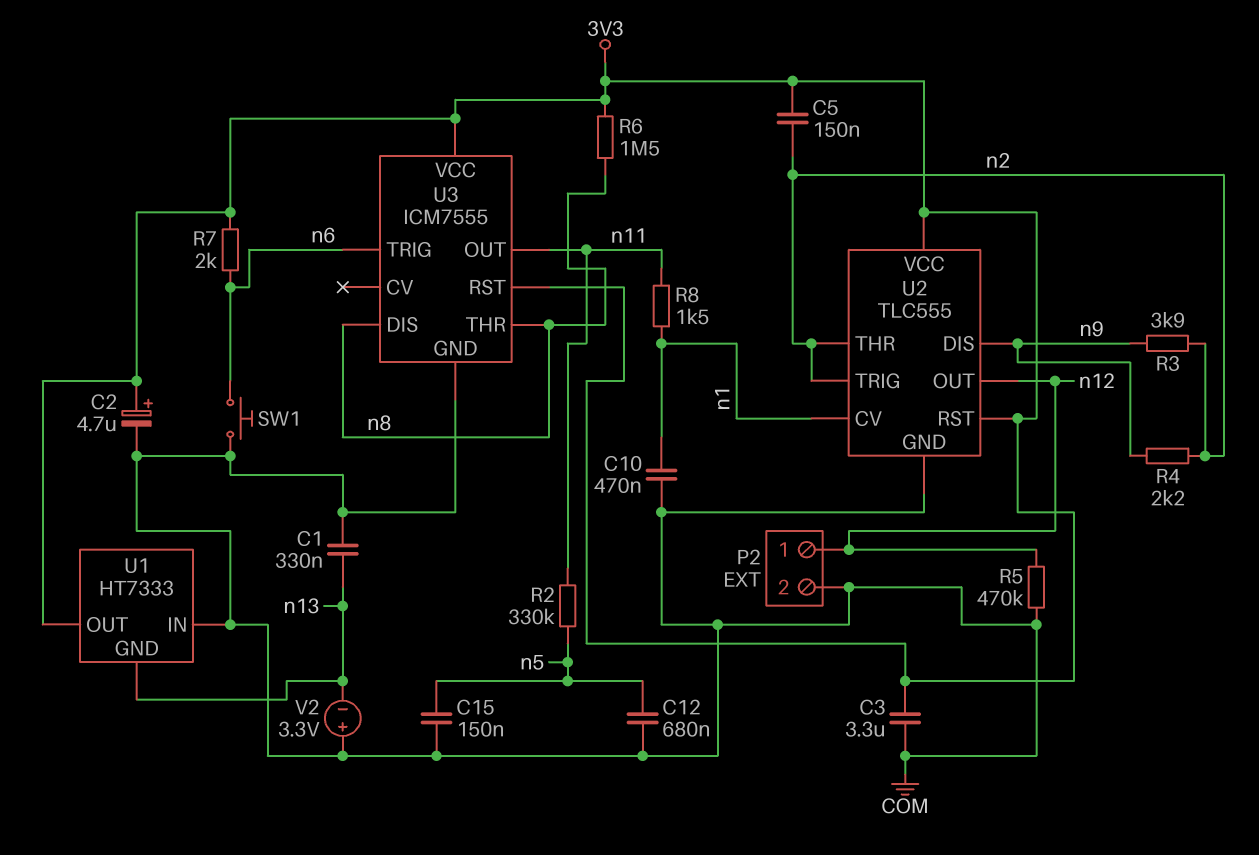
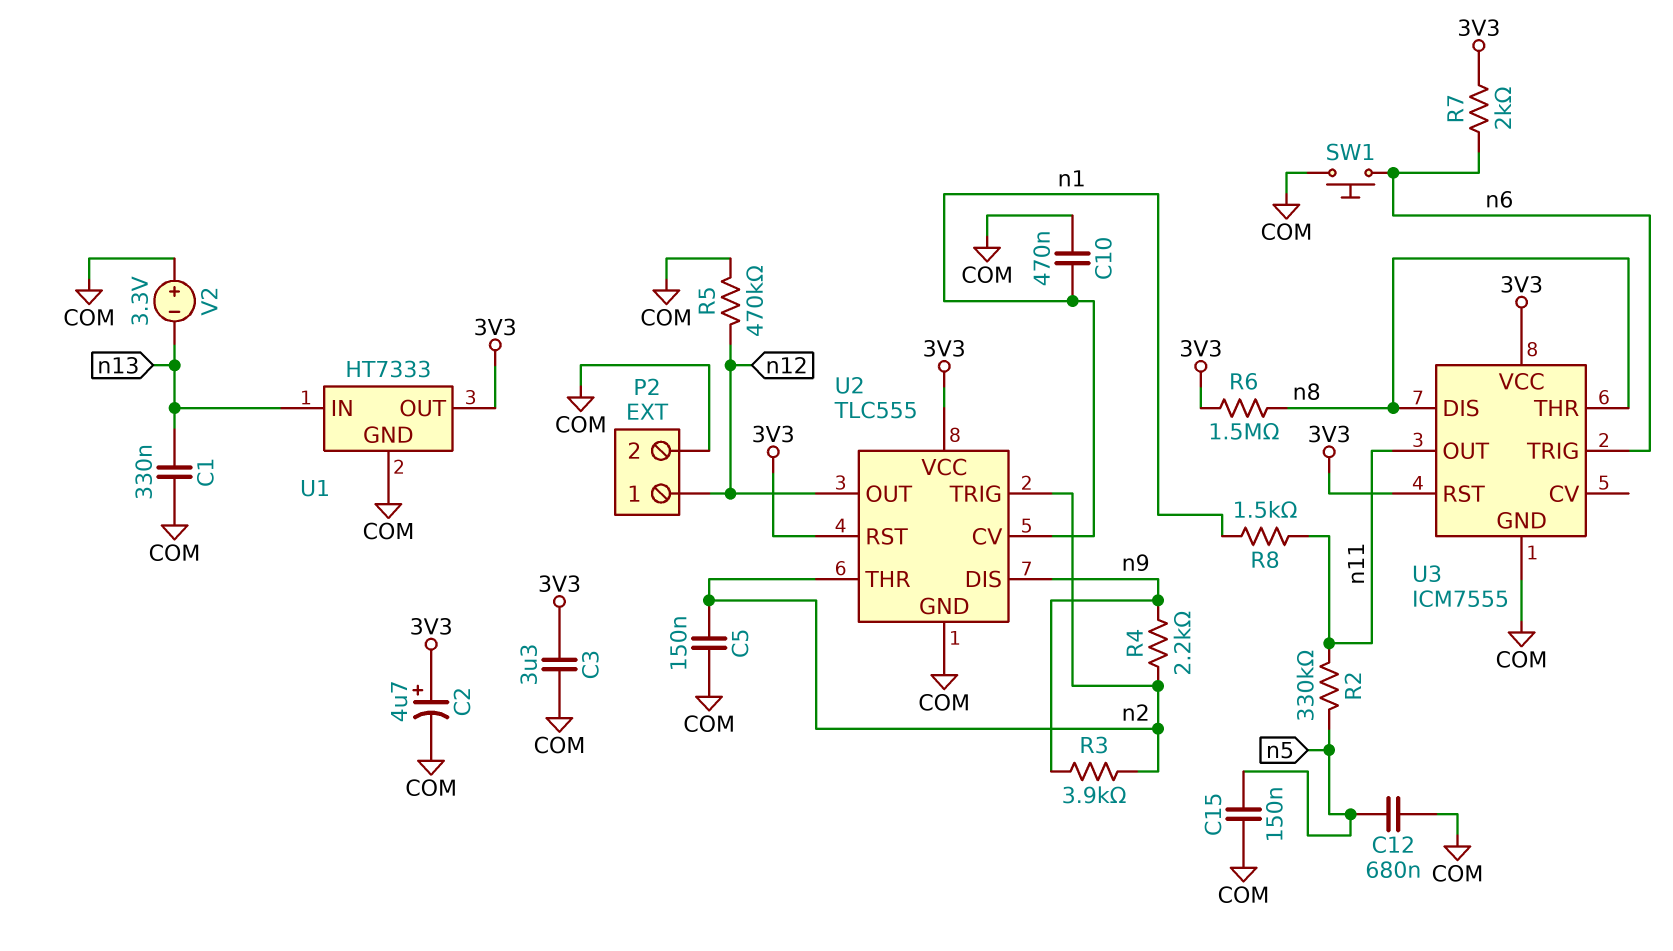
C5: 150nF (3V3, n2) -> 150nF (COM, n2)
U1 pin GND: n13 -> COM
U1 pin IN: COM -> n13

